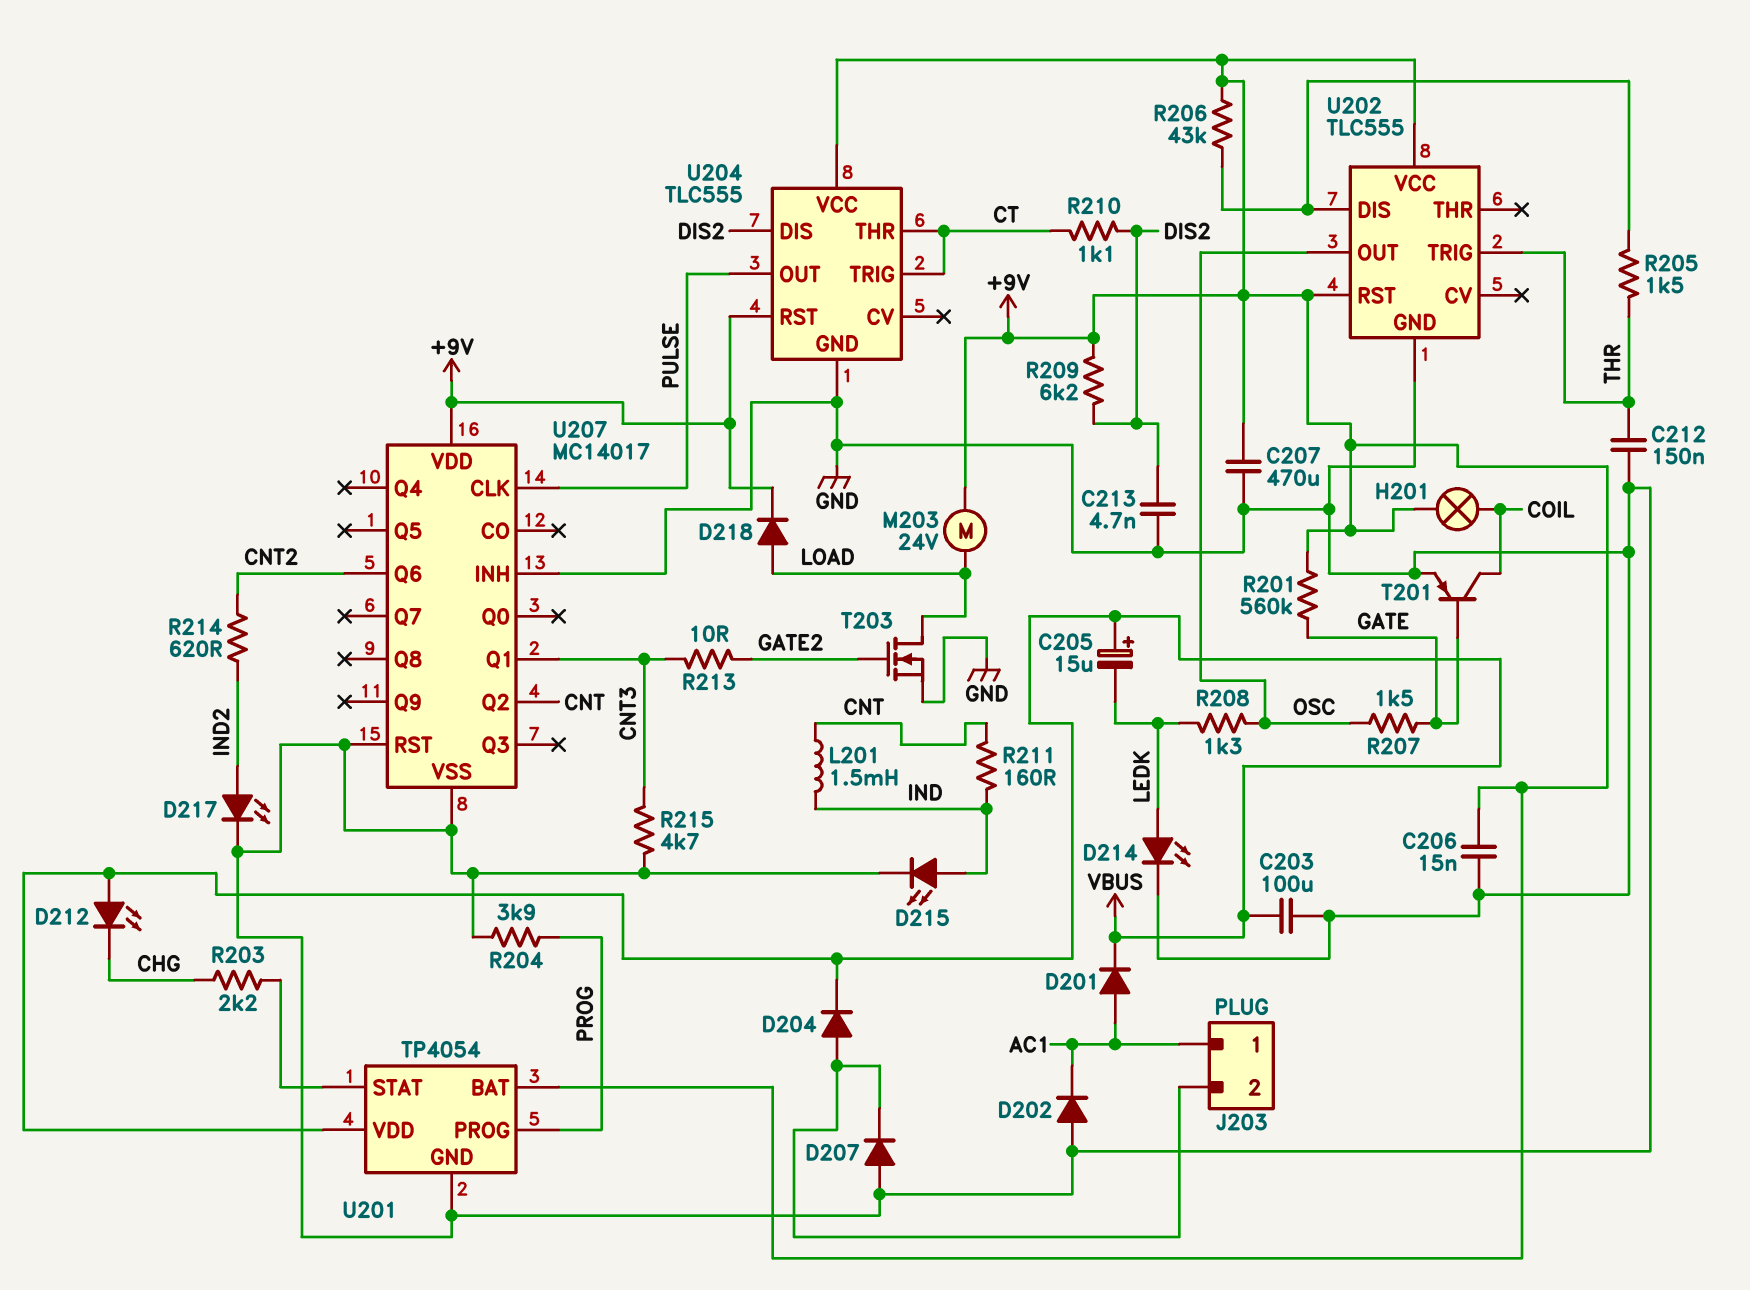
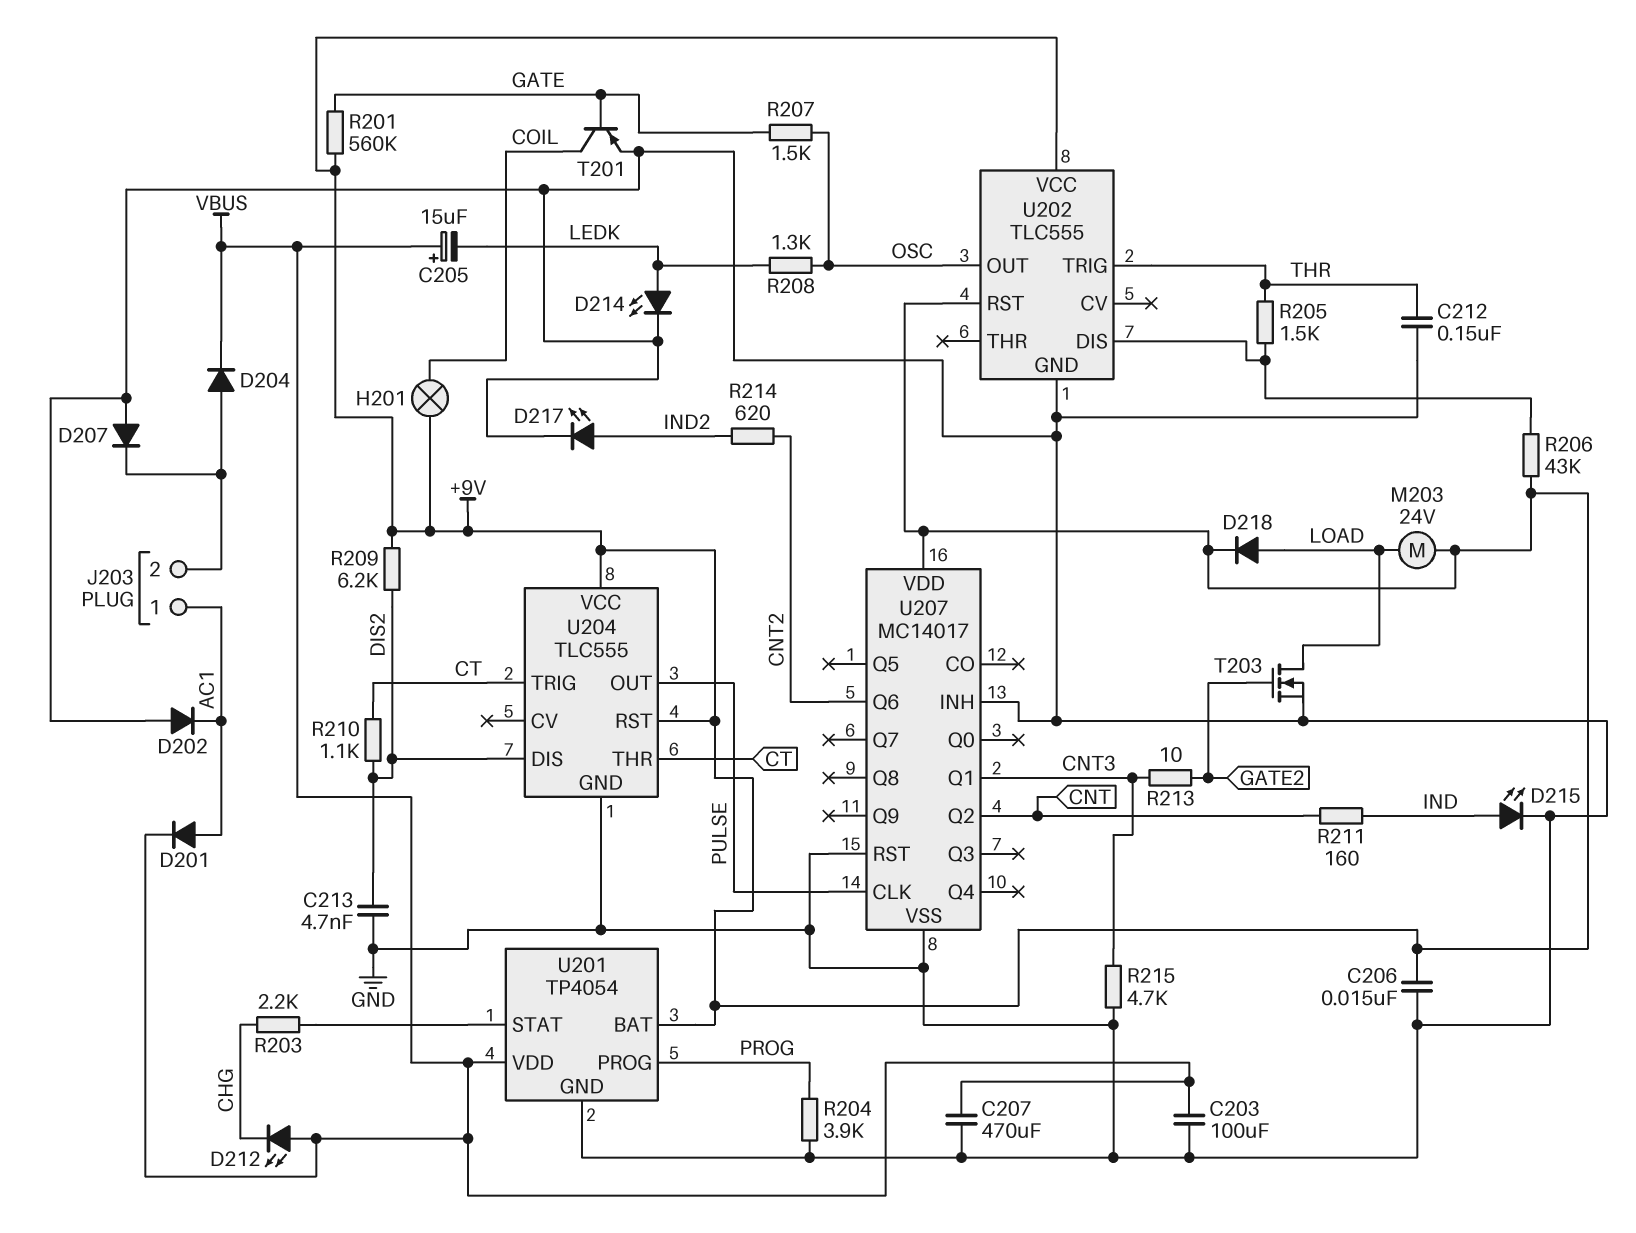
C207: 470uF (+9V, GND) -> 470uF (GND, VBUS)
L201: 1.5mH (CNT, IND) -> none

